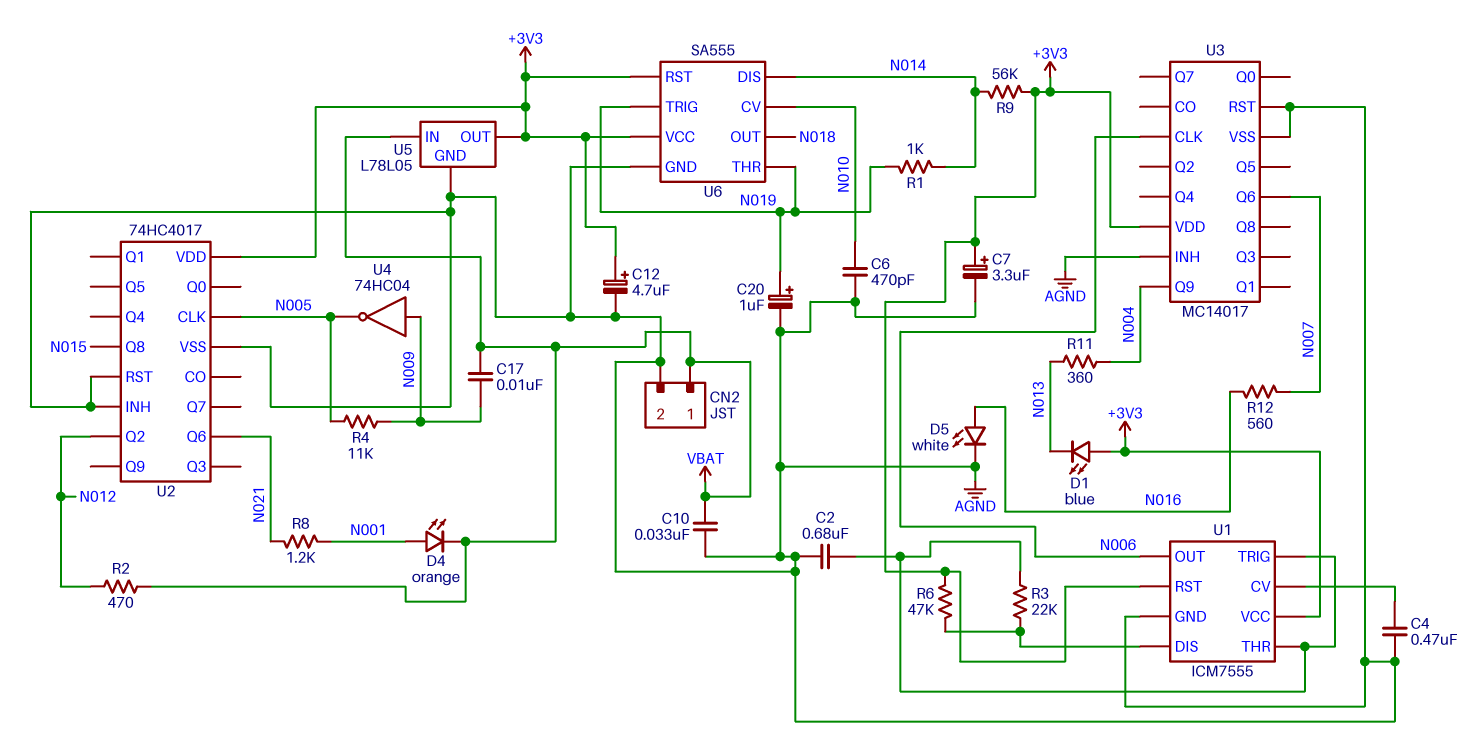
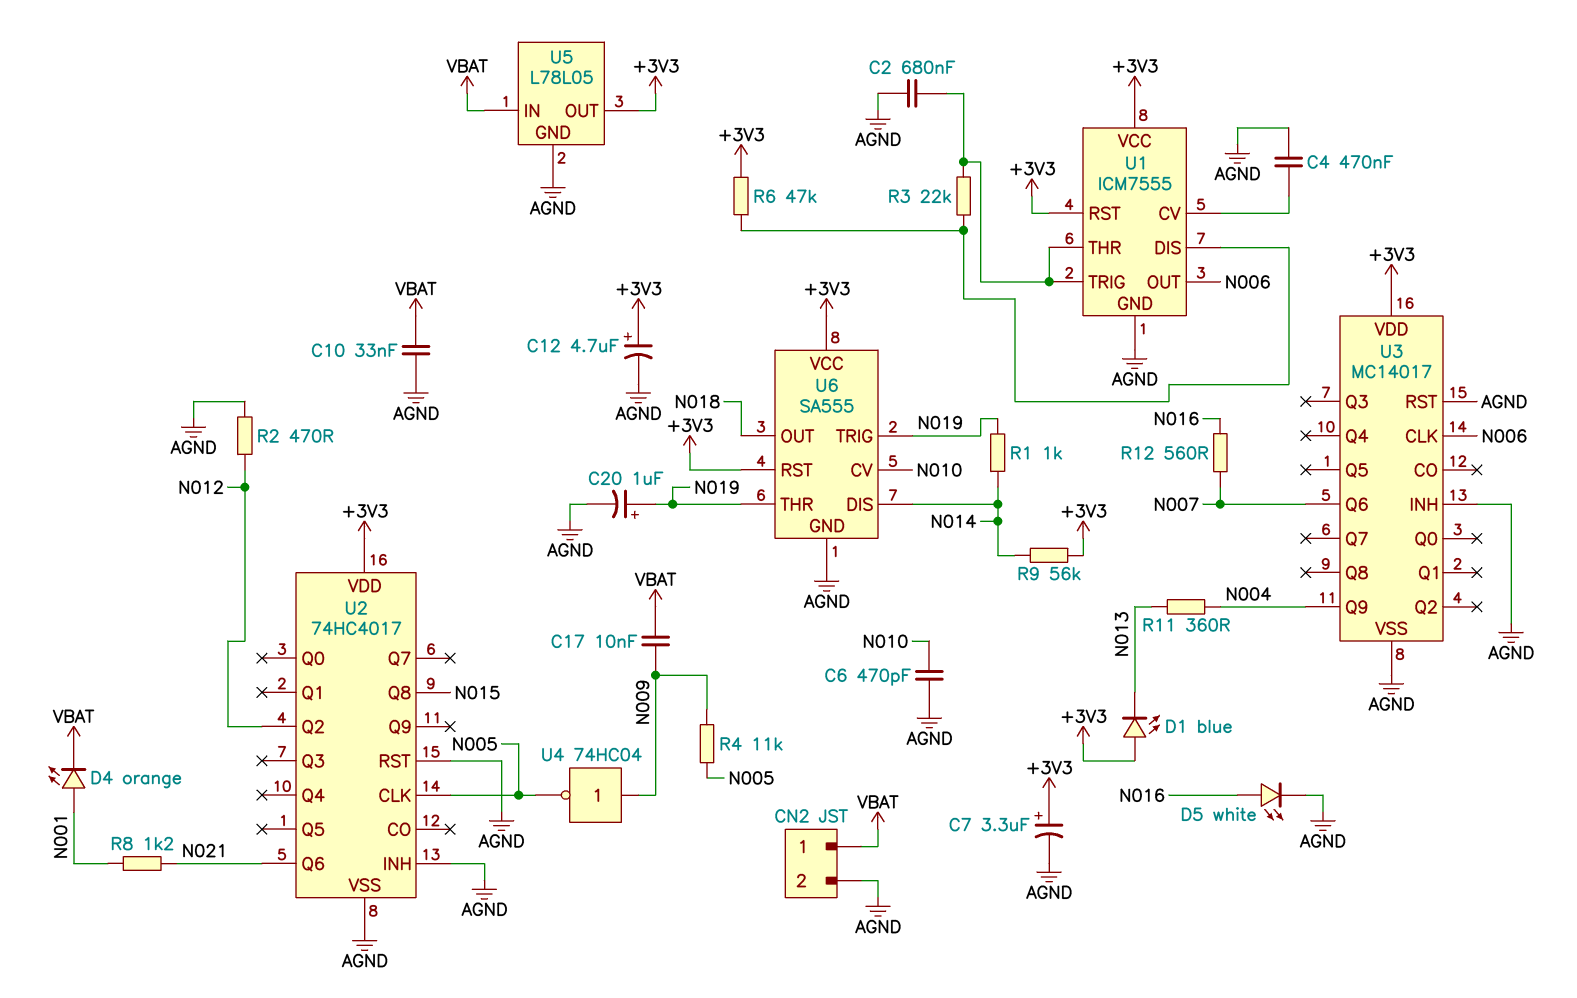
R2: 470 (N012, VBAT) -> 470 (AGND, N012)

